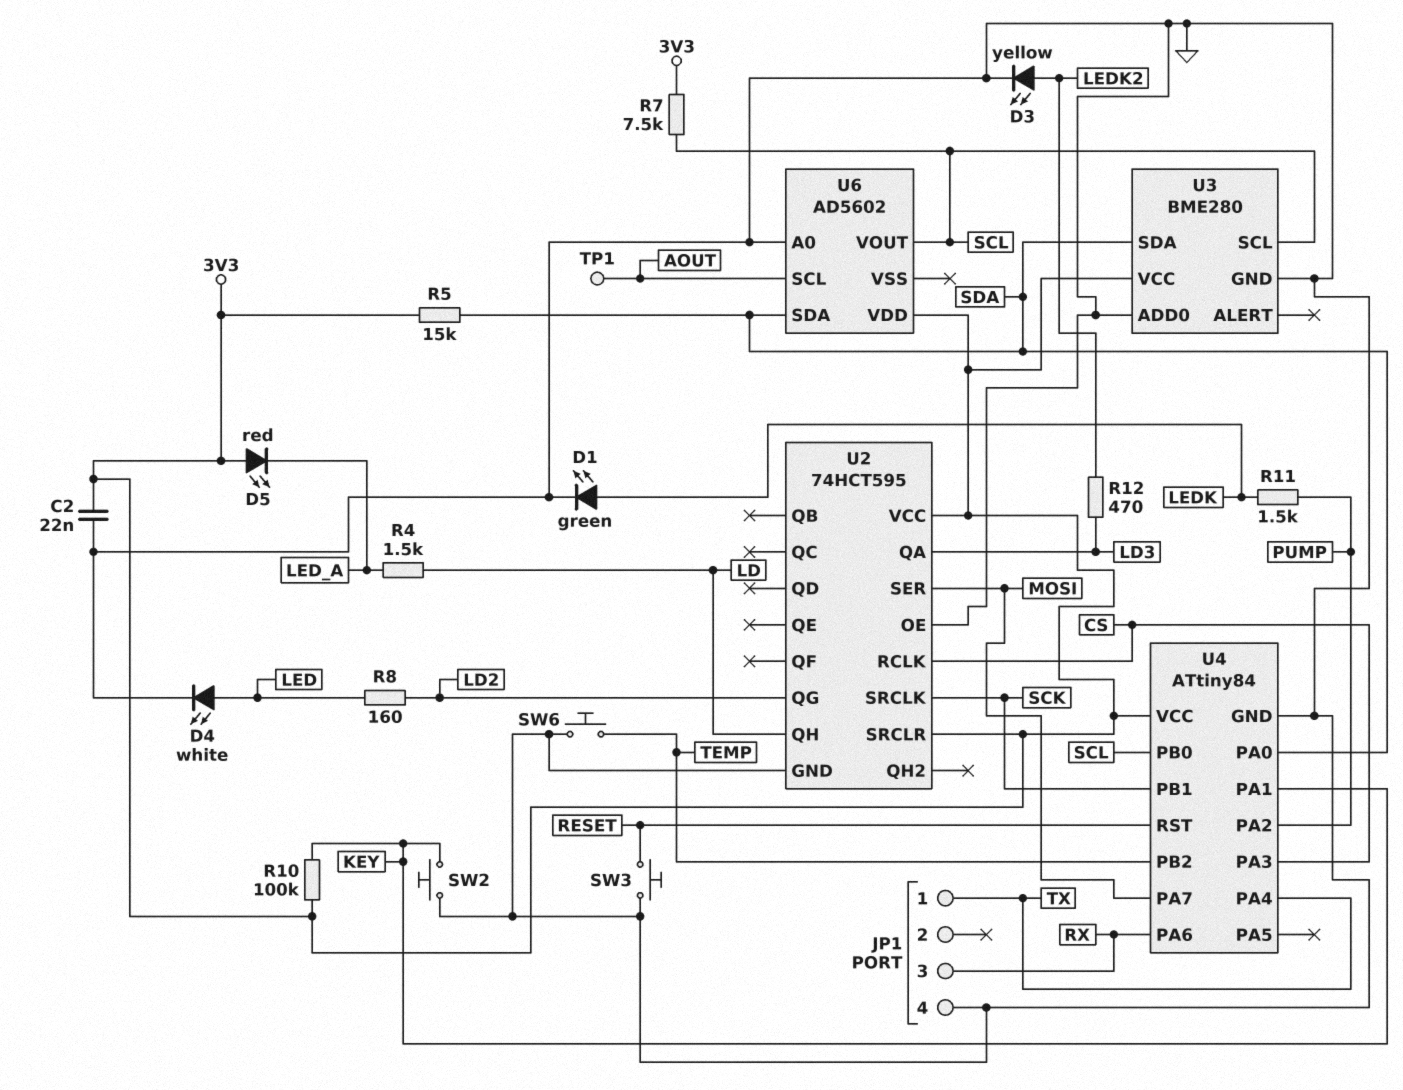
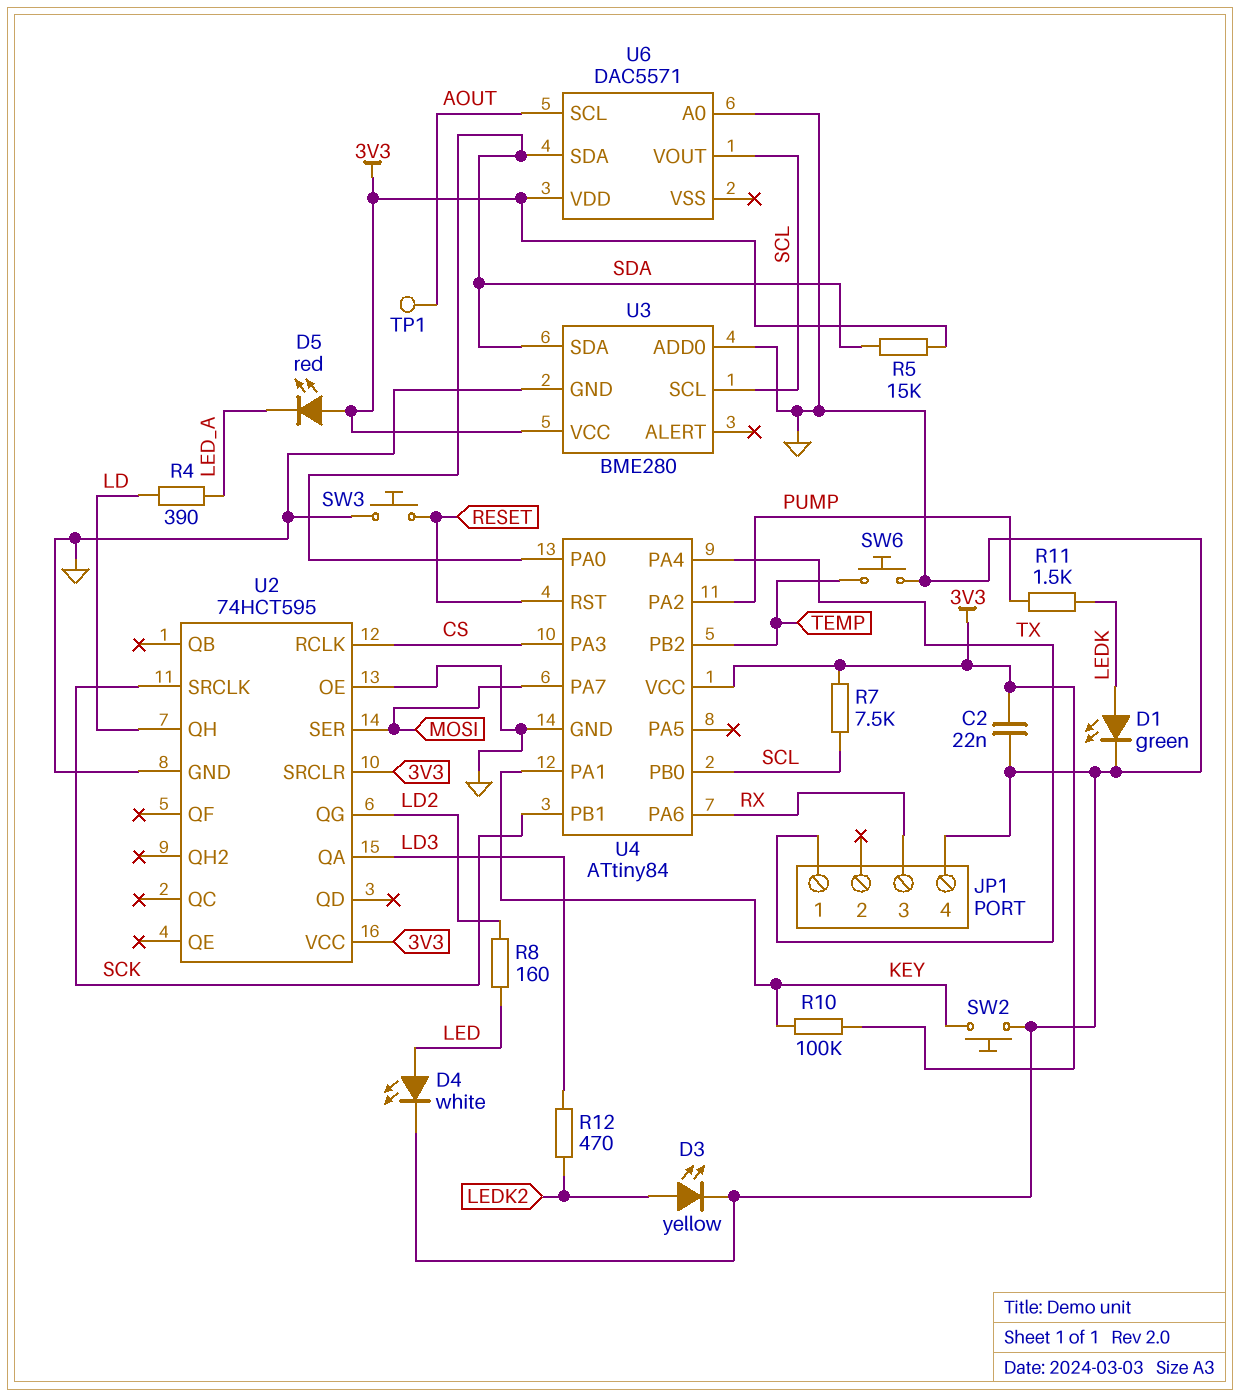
R4: 1.5k (LD, LED_A) -> 390 (LD, LED_A)
U6: AD5602 -> DAC5571

